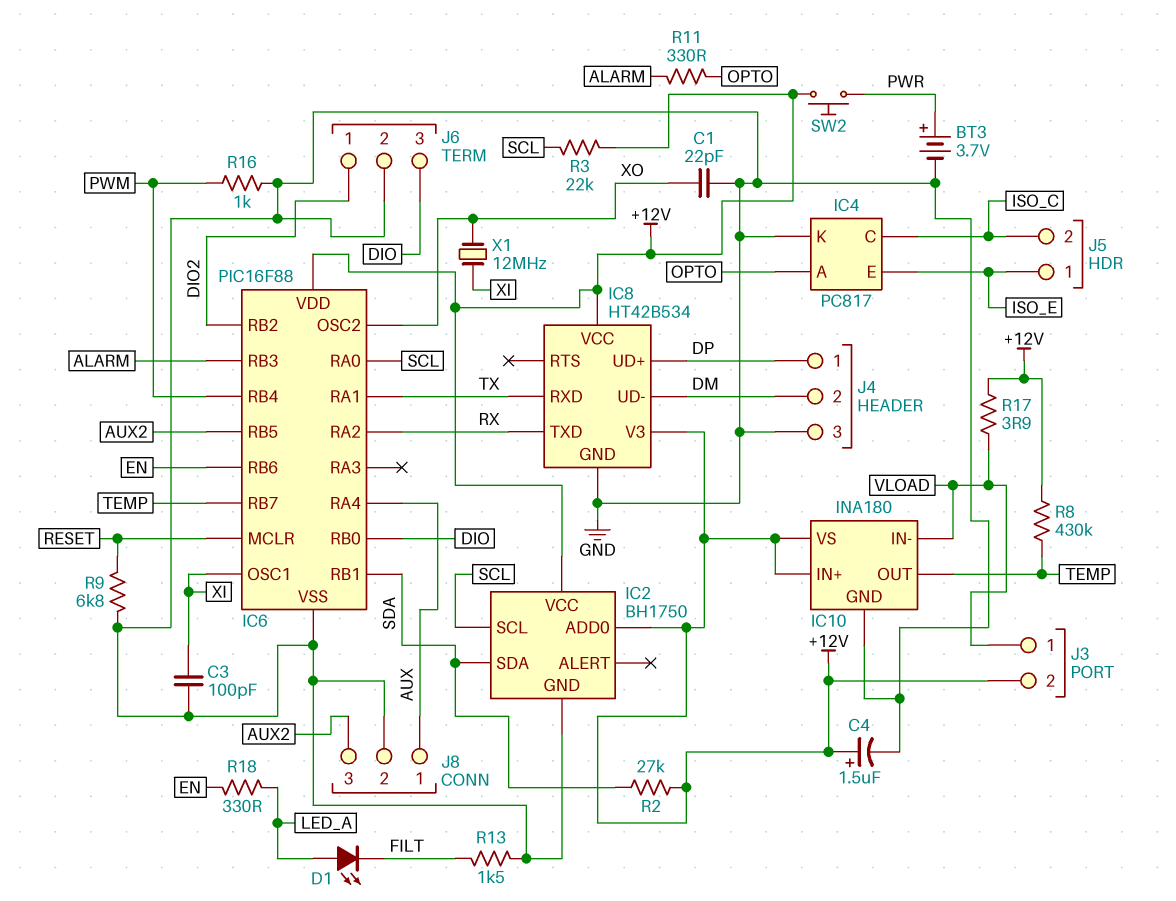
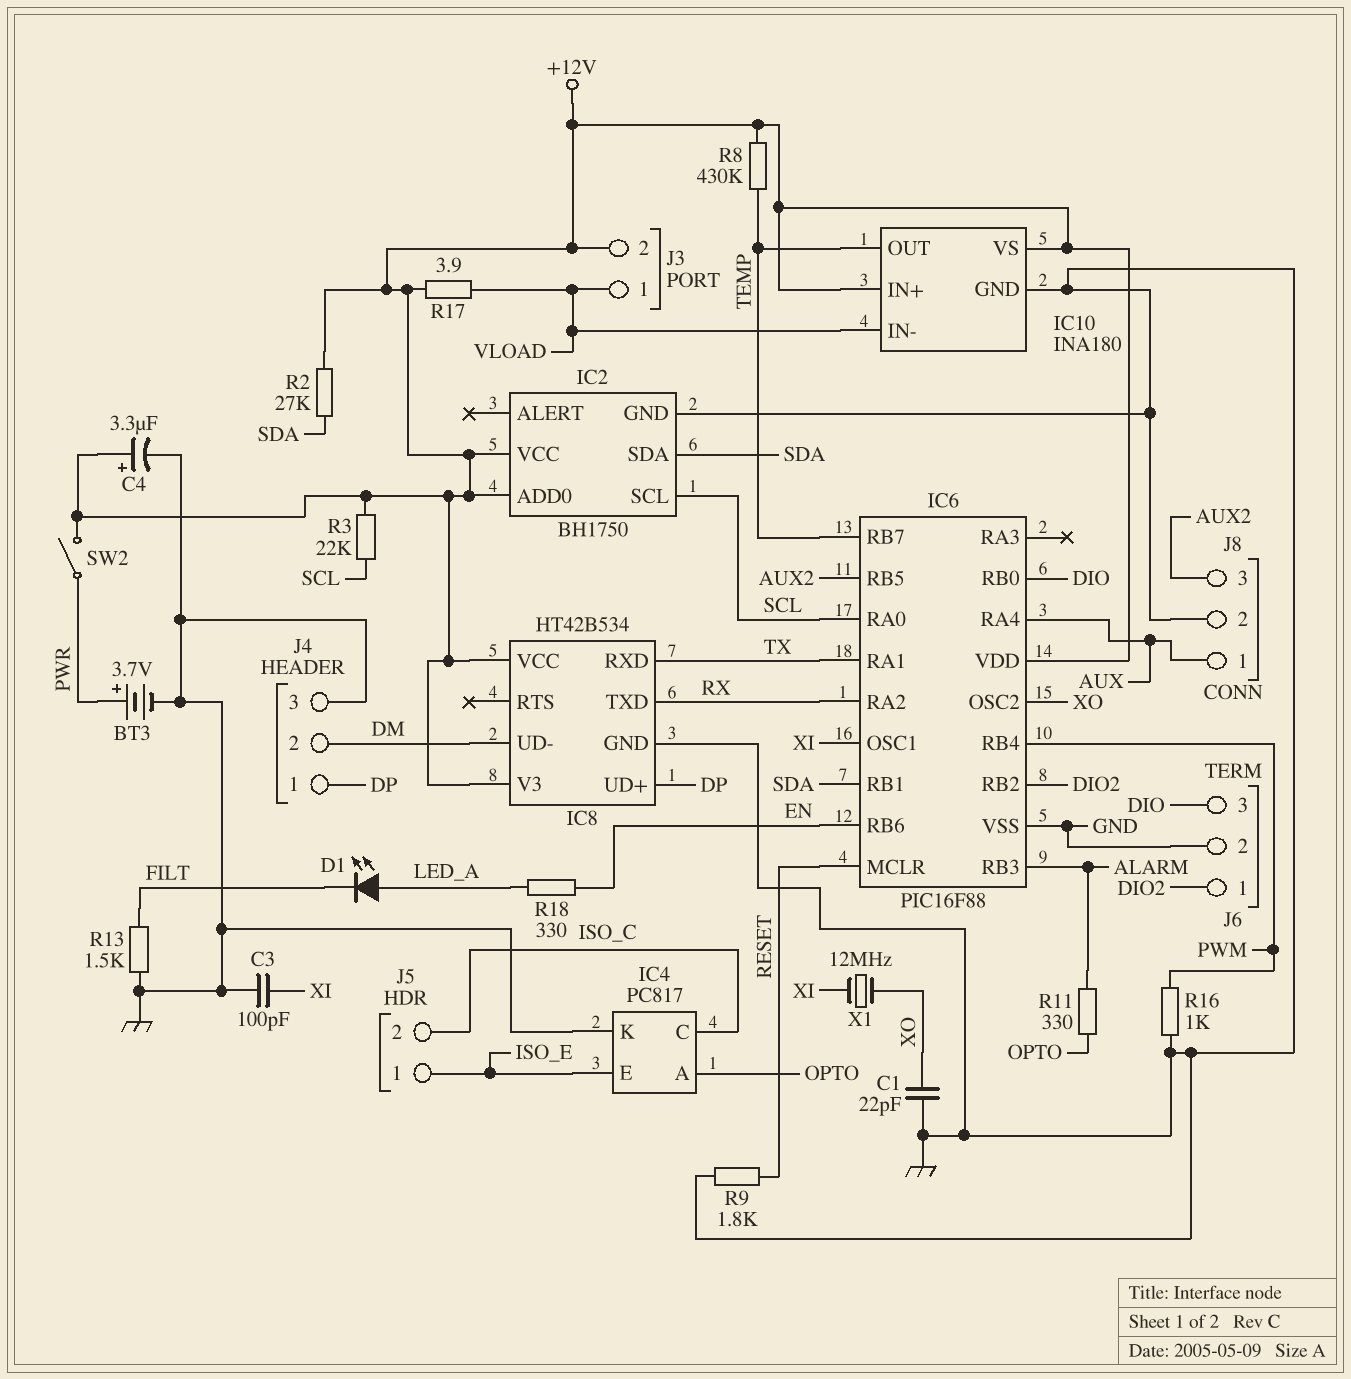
C4: 1.5uF (plus +12V, minus GND) -> 3.3uF (plus +12V, minus GND)
R9: 6.8k (GND, RESET) -> 1.8k (GND, RESET)
SW2: button (+12V, PWR) -> switch (+12V, PWR)

